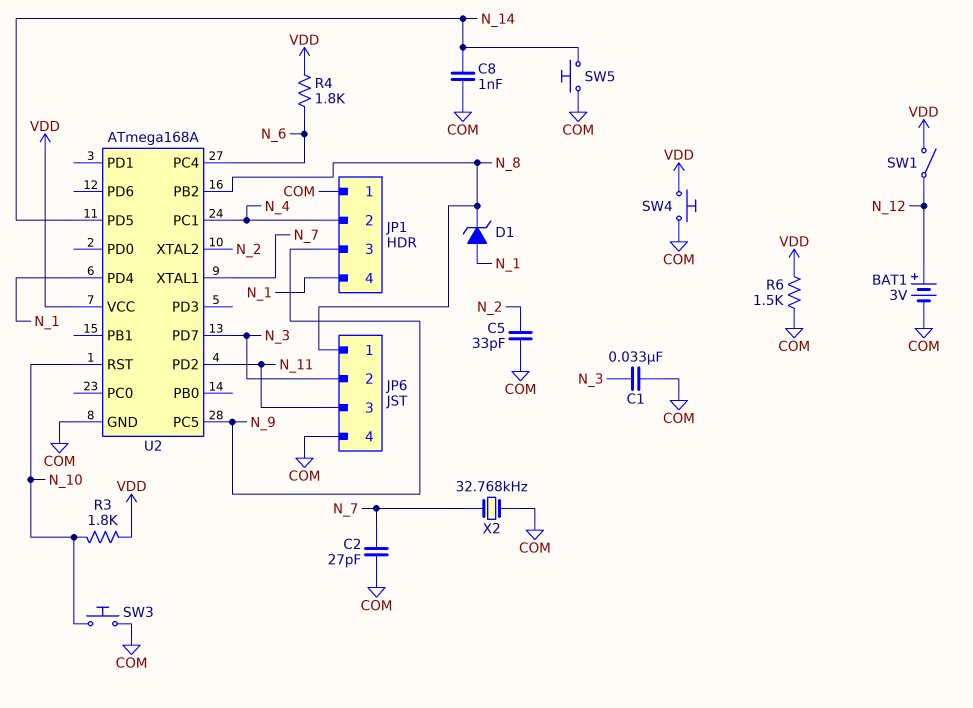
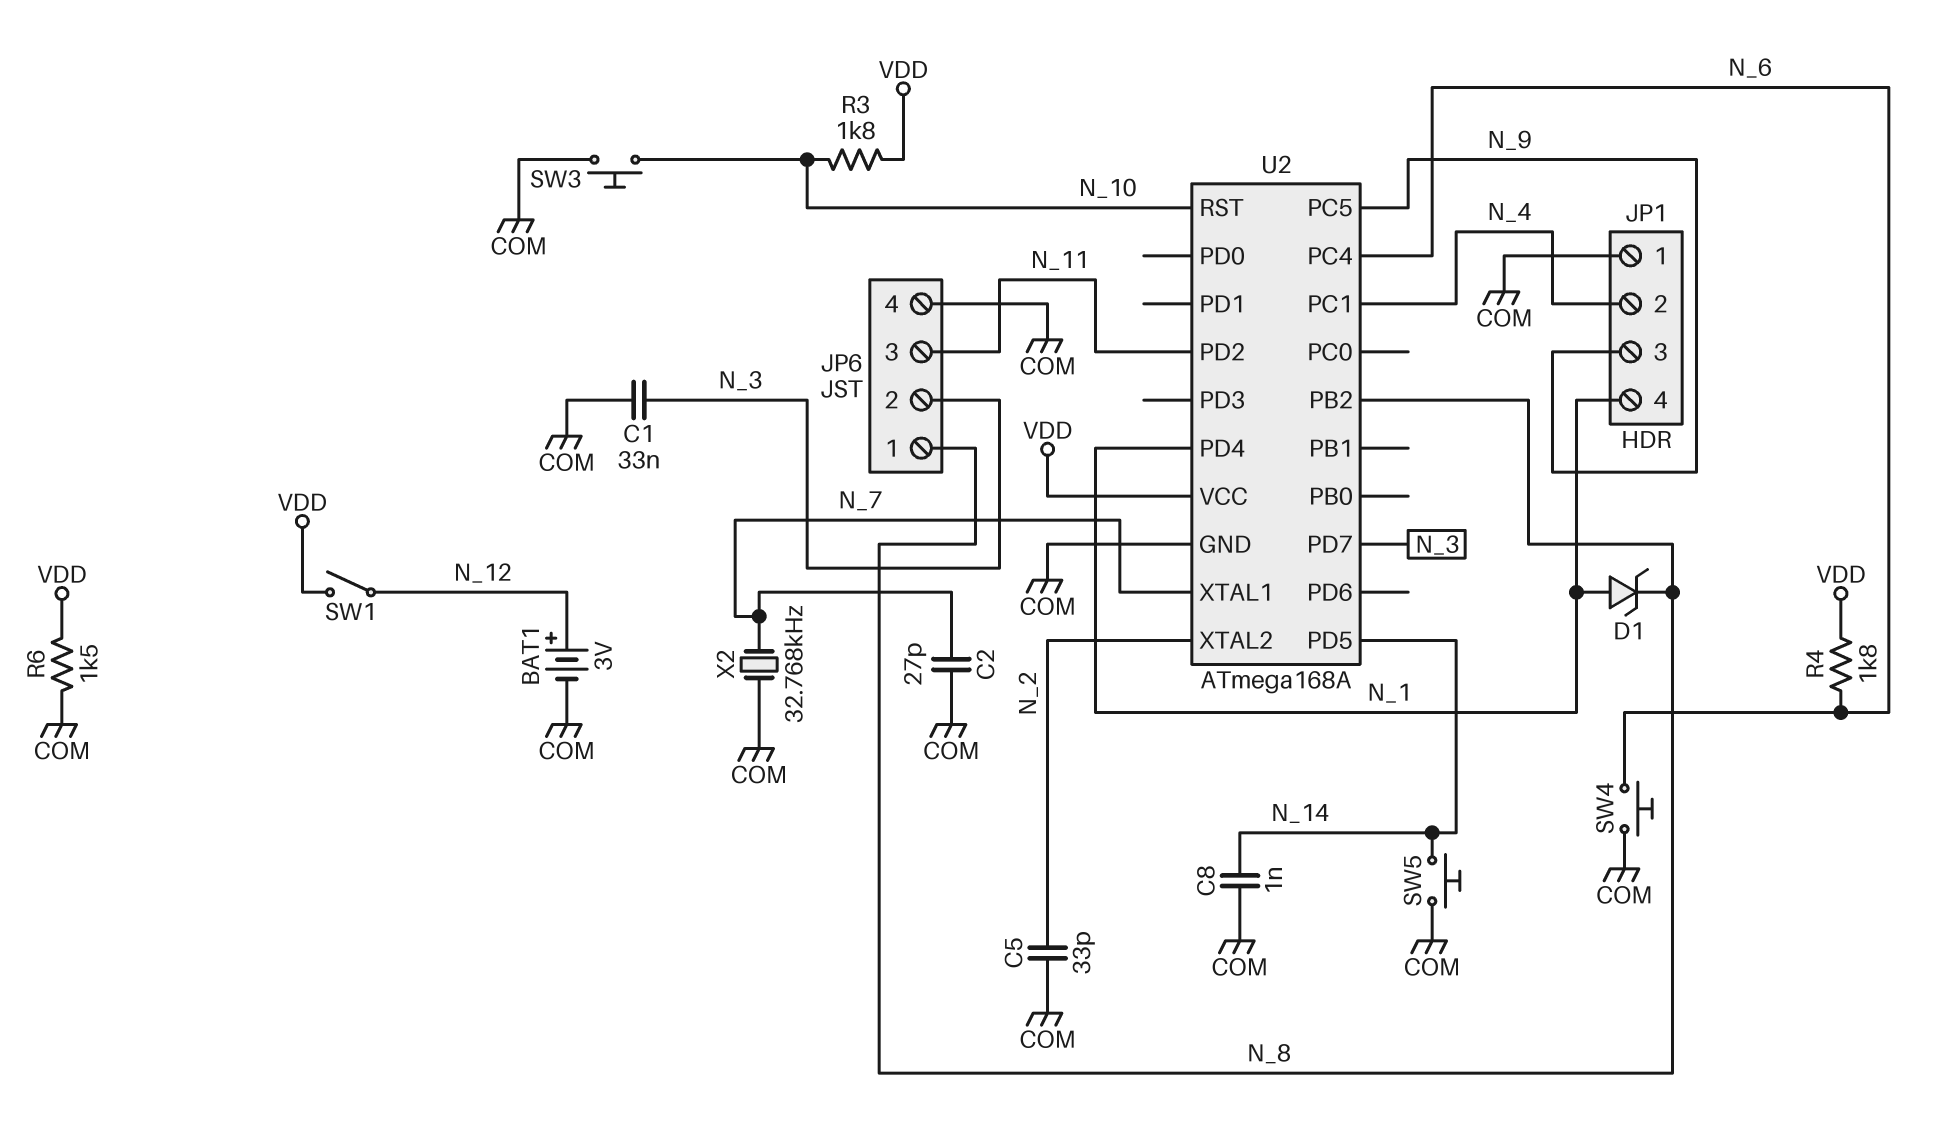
SW4: button (COM, VDD) -> button (COM, N_6)

